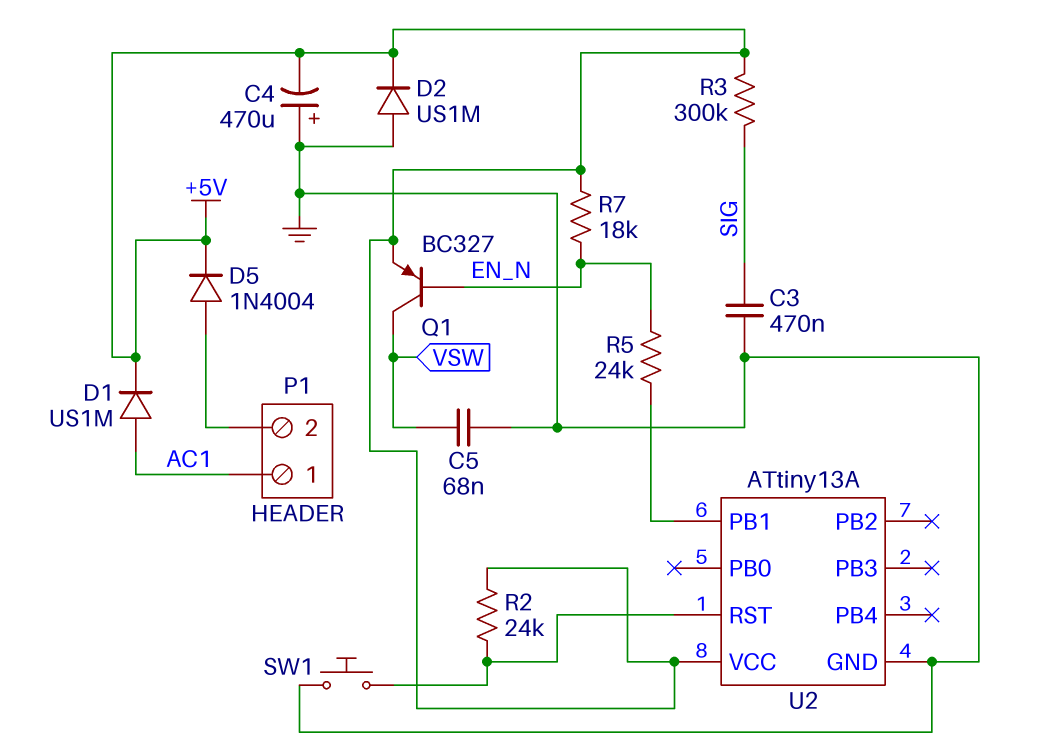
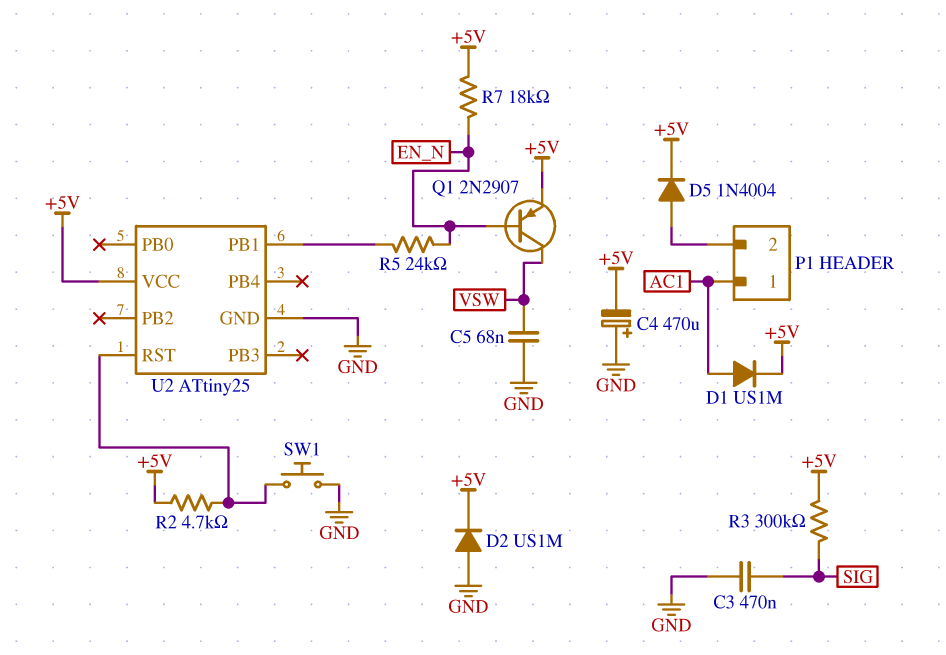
Q1: PNP BC327 (B EN_N, C VSW, E +5V) -> PNP 2N2907 (B EN_N, C VSW, E +5V)
R2: 24k (+5V, U2/RST) -> 4.7k (+5V, U2/RST)
U2: ATtiny13A -> ATtiny25

